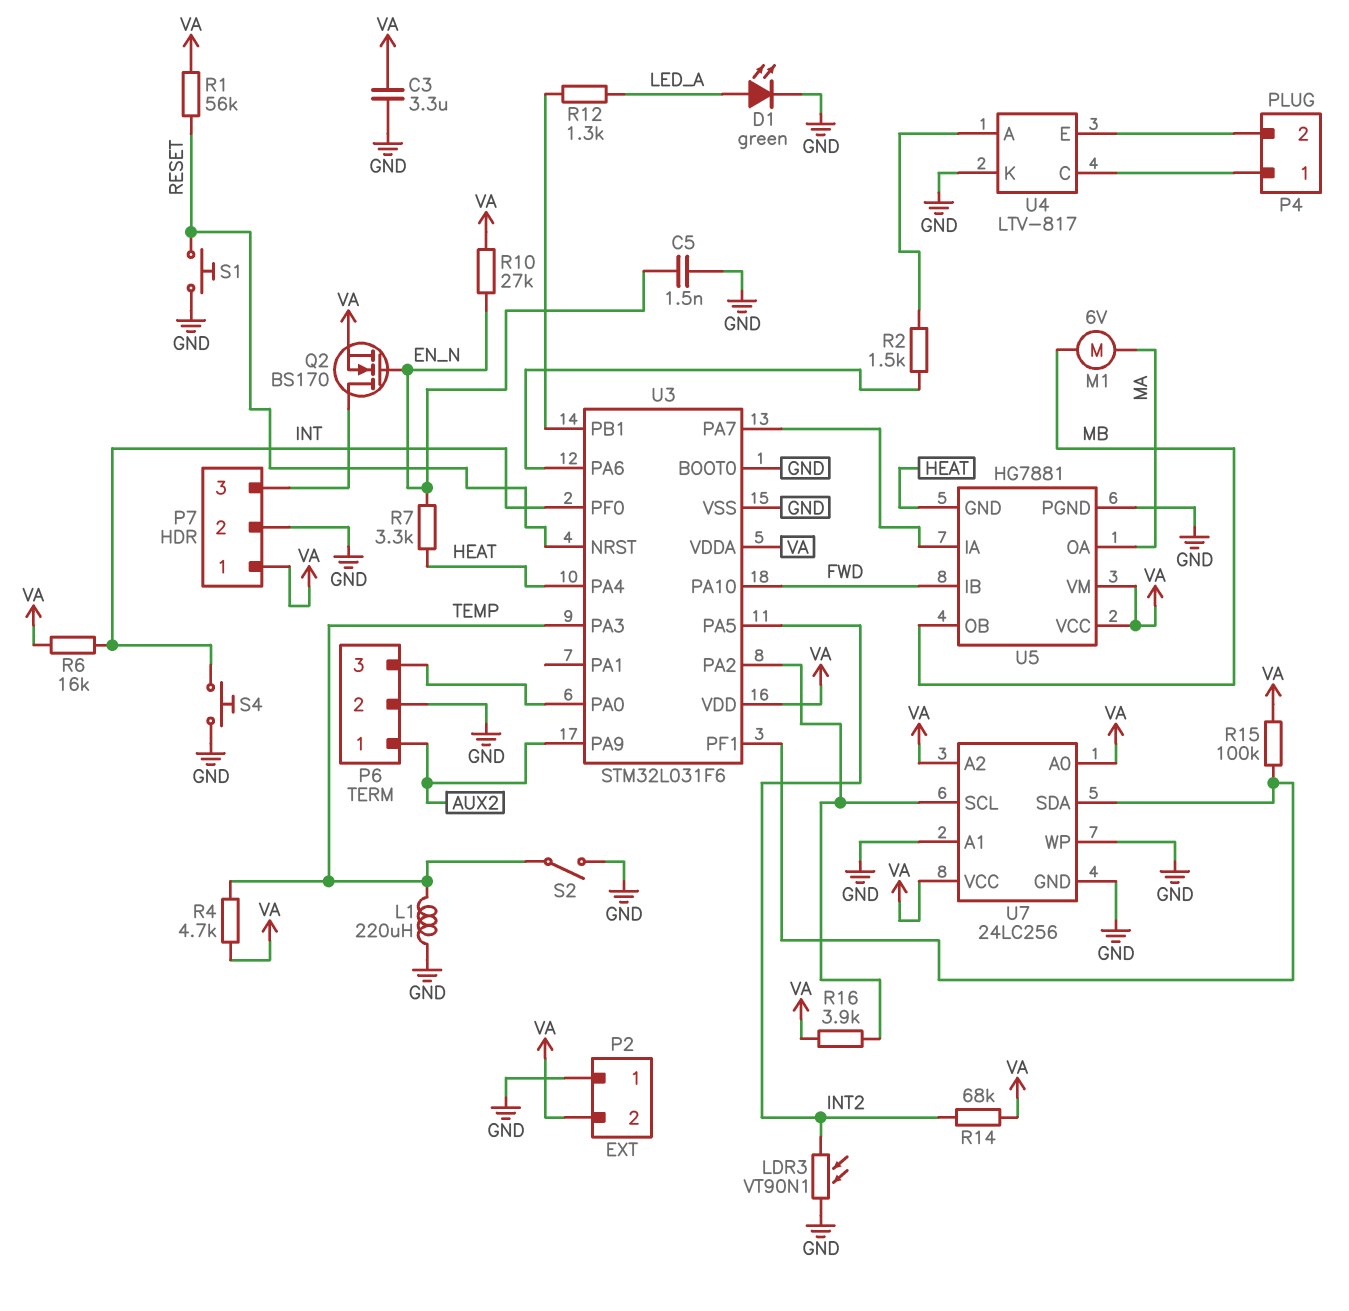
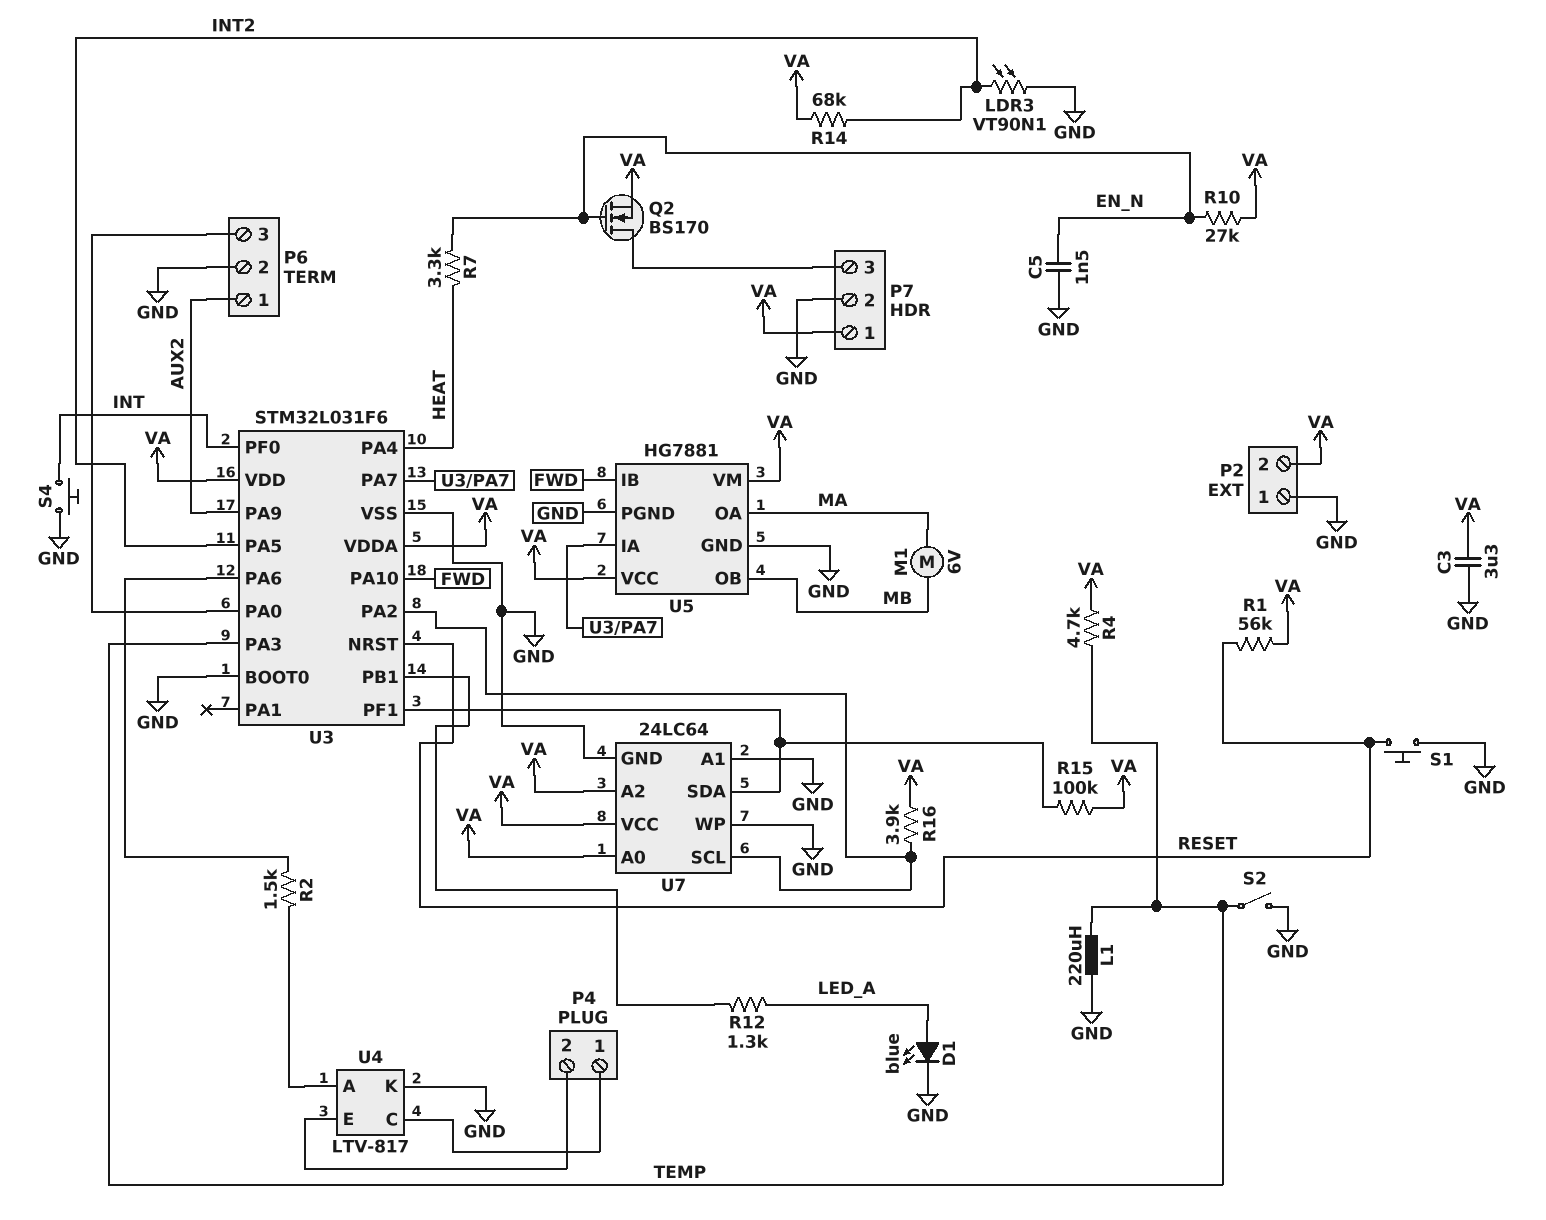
D1: LED green (A LED_A, K GND) -> LED blue (A LED_A, K GND)
R6: 16k (INT, VA) -> none
U5 pin GND: HEAT -> GND
U7: 24LC256 -> 24LC64

